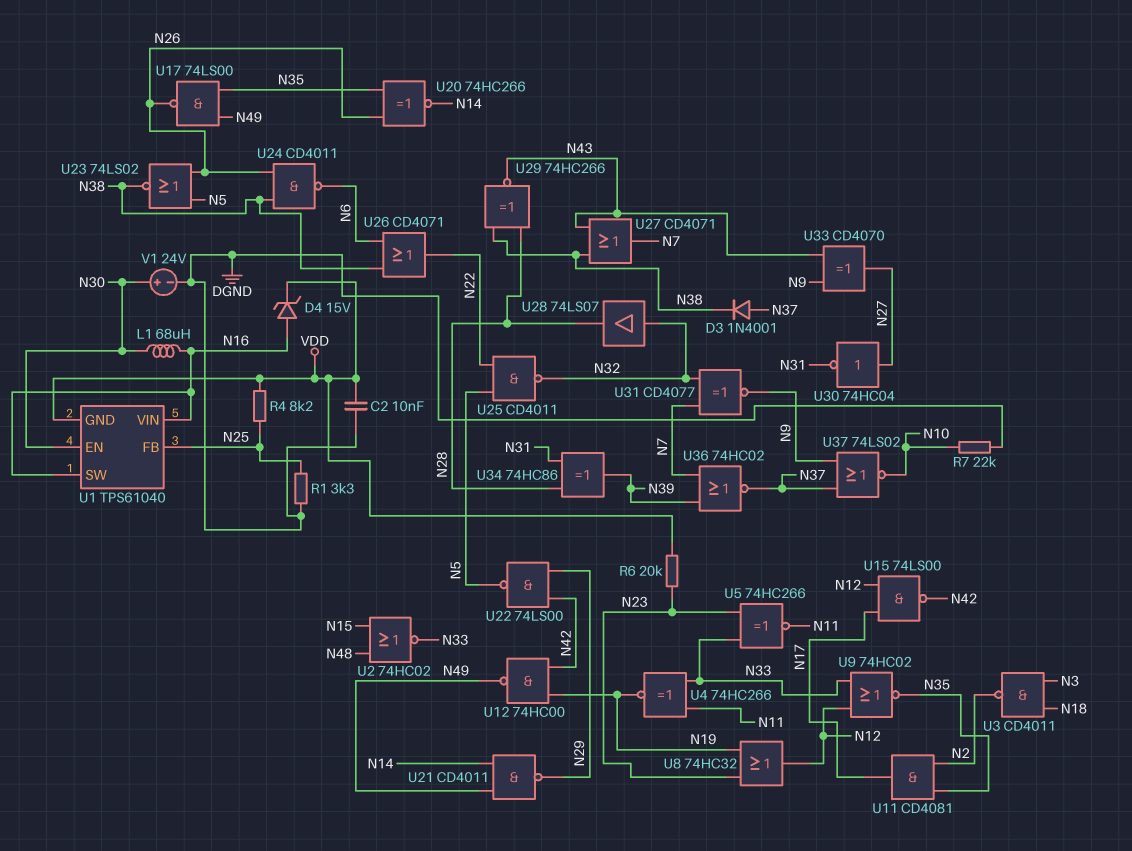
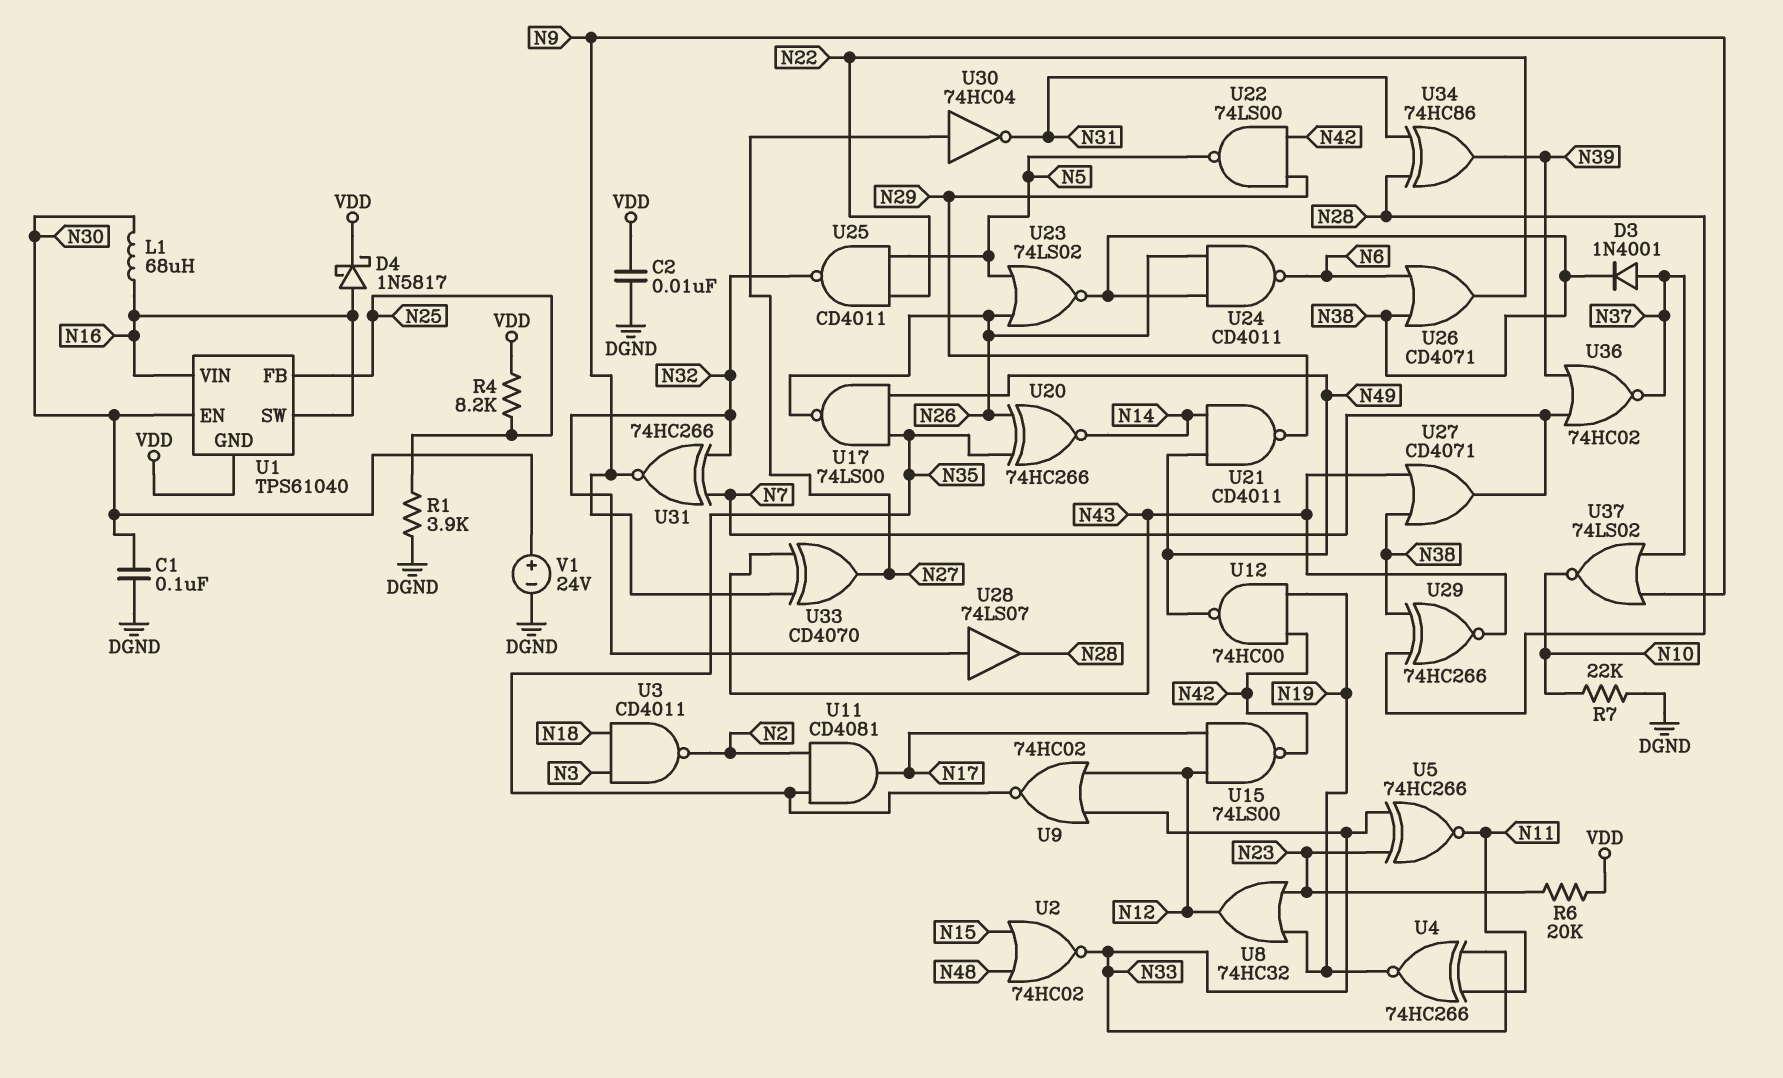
C1: none -> 100nF (DGND, N30)
D4: zener 15V (A N16, K VDD) -> schottky 1N5817 (A N16, K VDD)
R1: 3.3k (DGND, N25) -> 3.9k (DGND, N25)
U31: XNOR CD4077 (in N7, in N32, out N9) -> XNOR 74HC266 (in N7, in N32, out N9)

